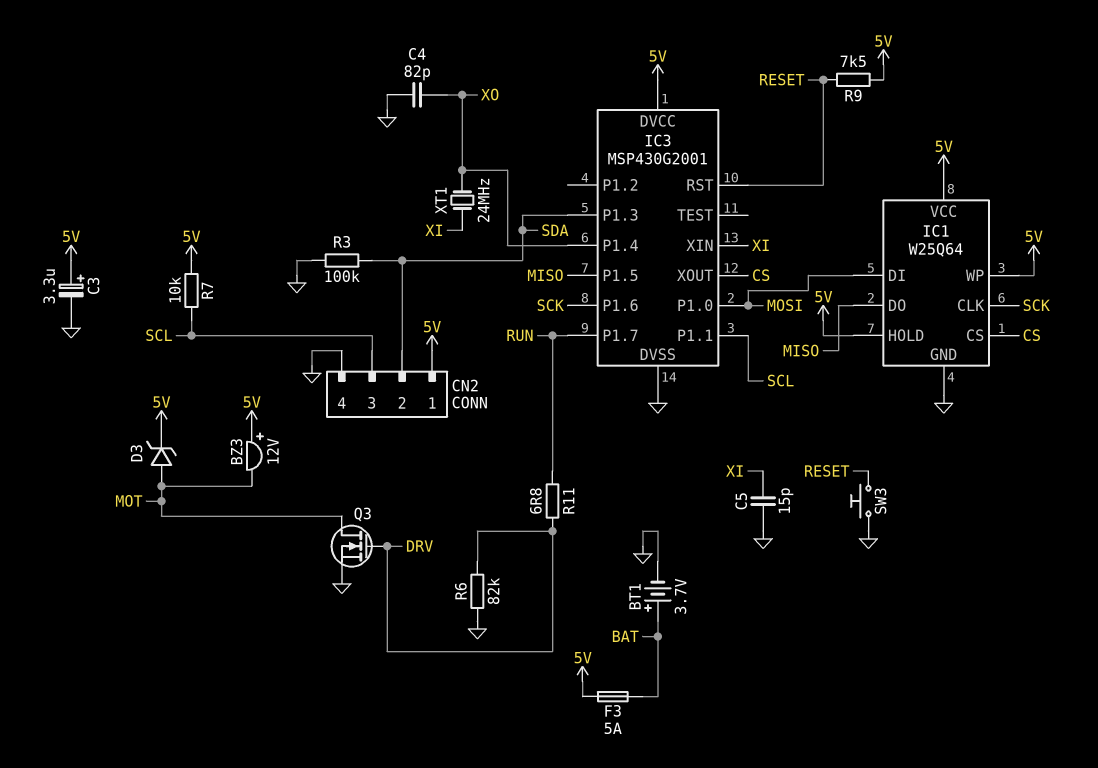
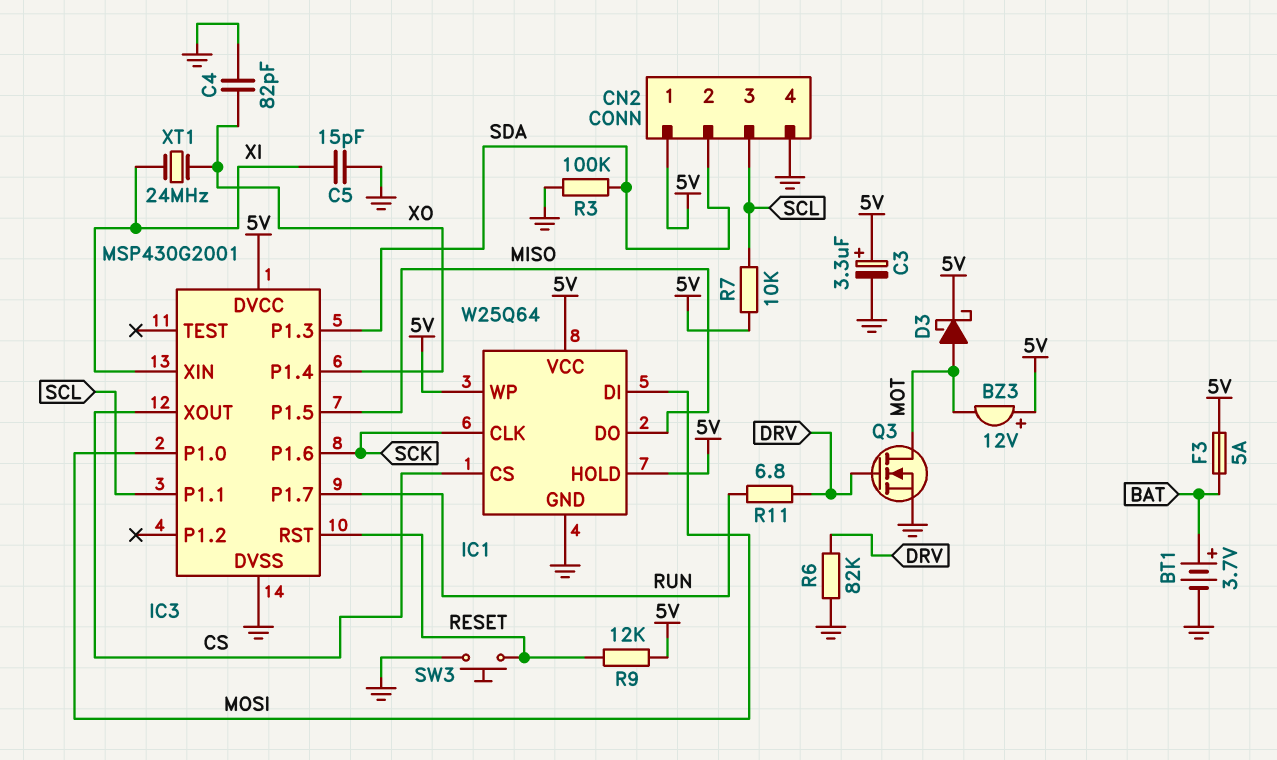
D3: zener (A MOT, K 5V) -> schottky (A MOT, K 5V)
R9: 7.5k (5V, RESET) -> 12k (5V, RESET)

